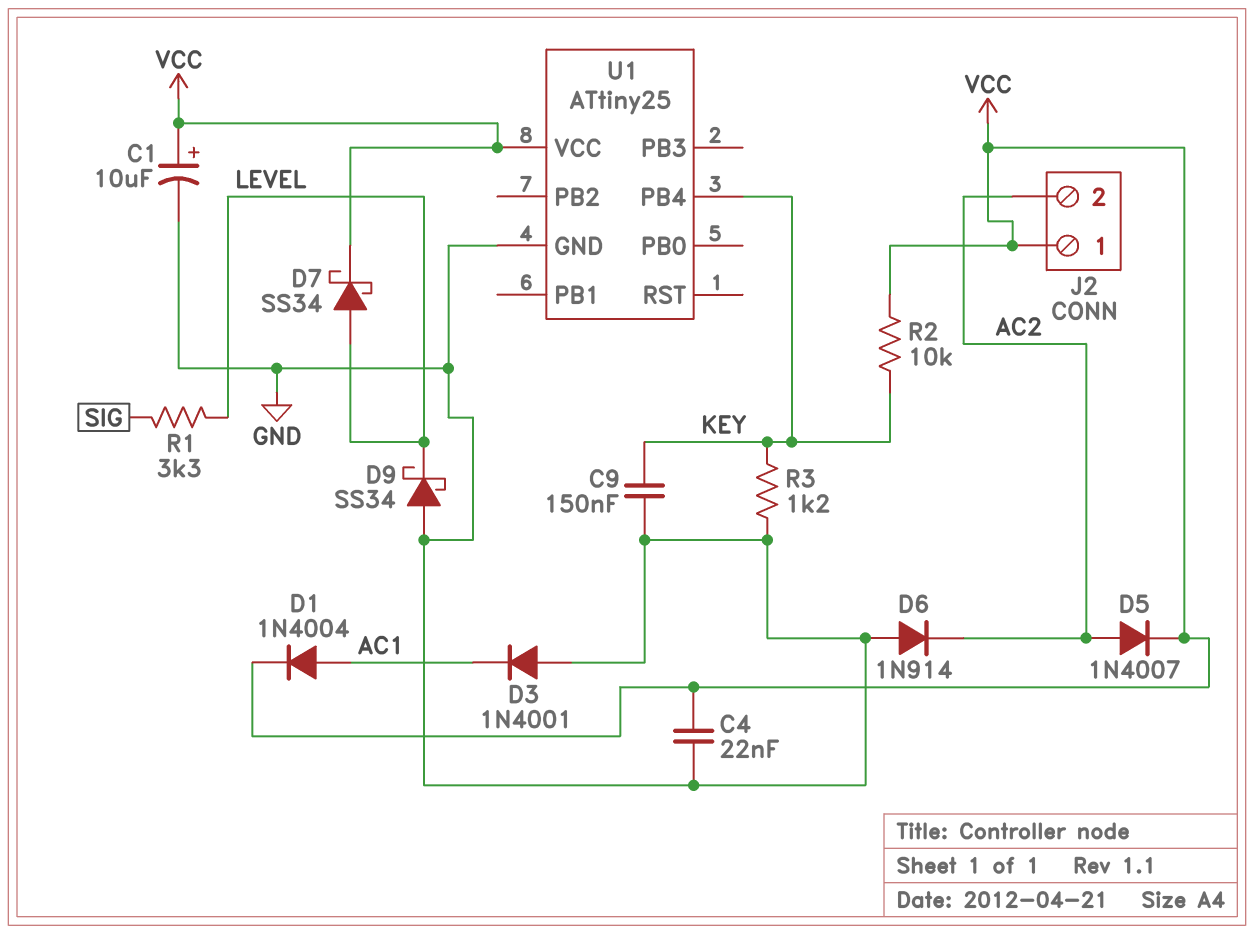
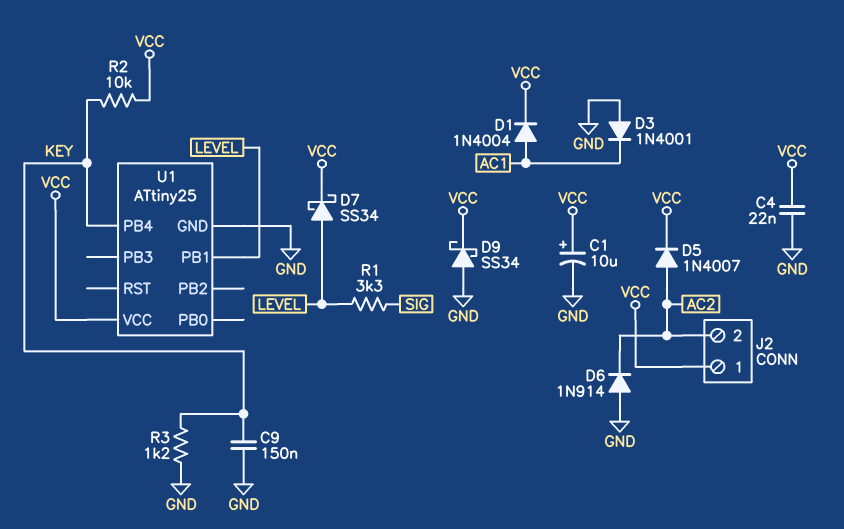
D9: schottky SS34 (A GND, K LEVEL) -> schottky SS34 (A GND, K VCC)
U1 pin PB1: none -> LEVEL

